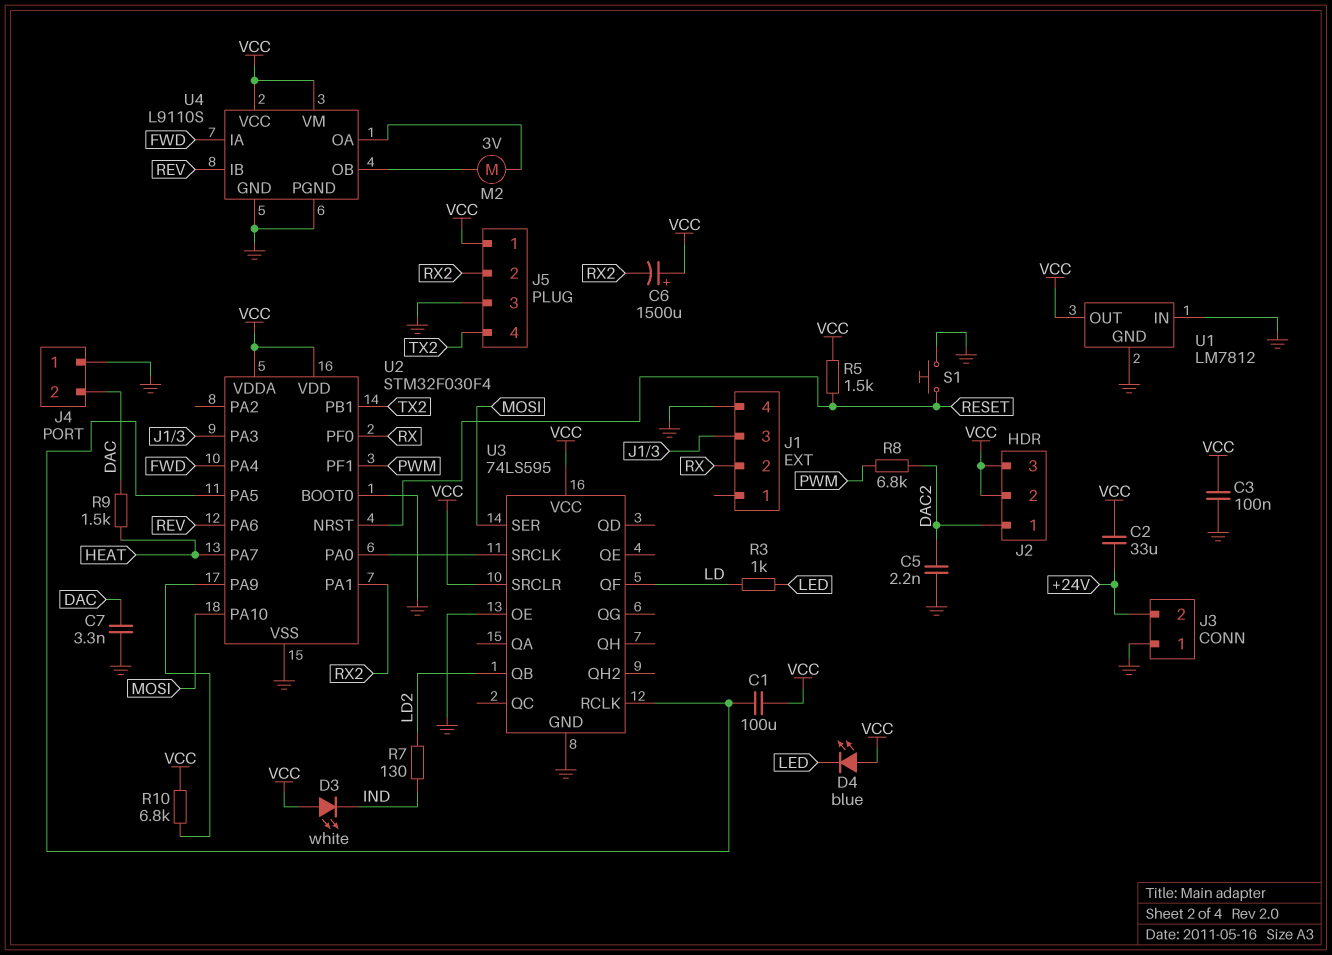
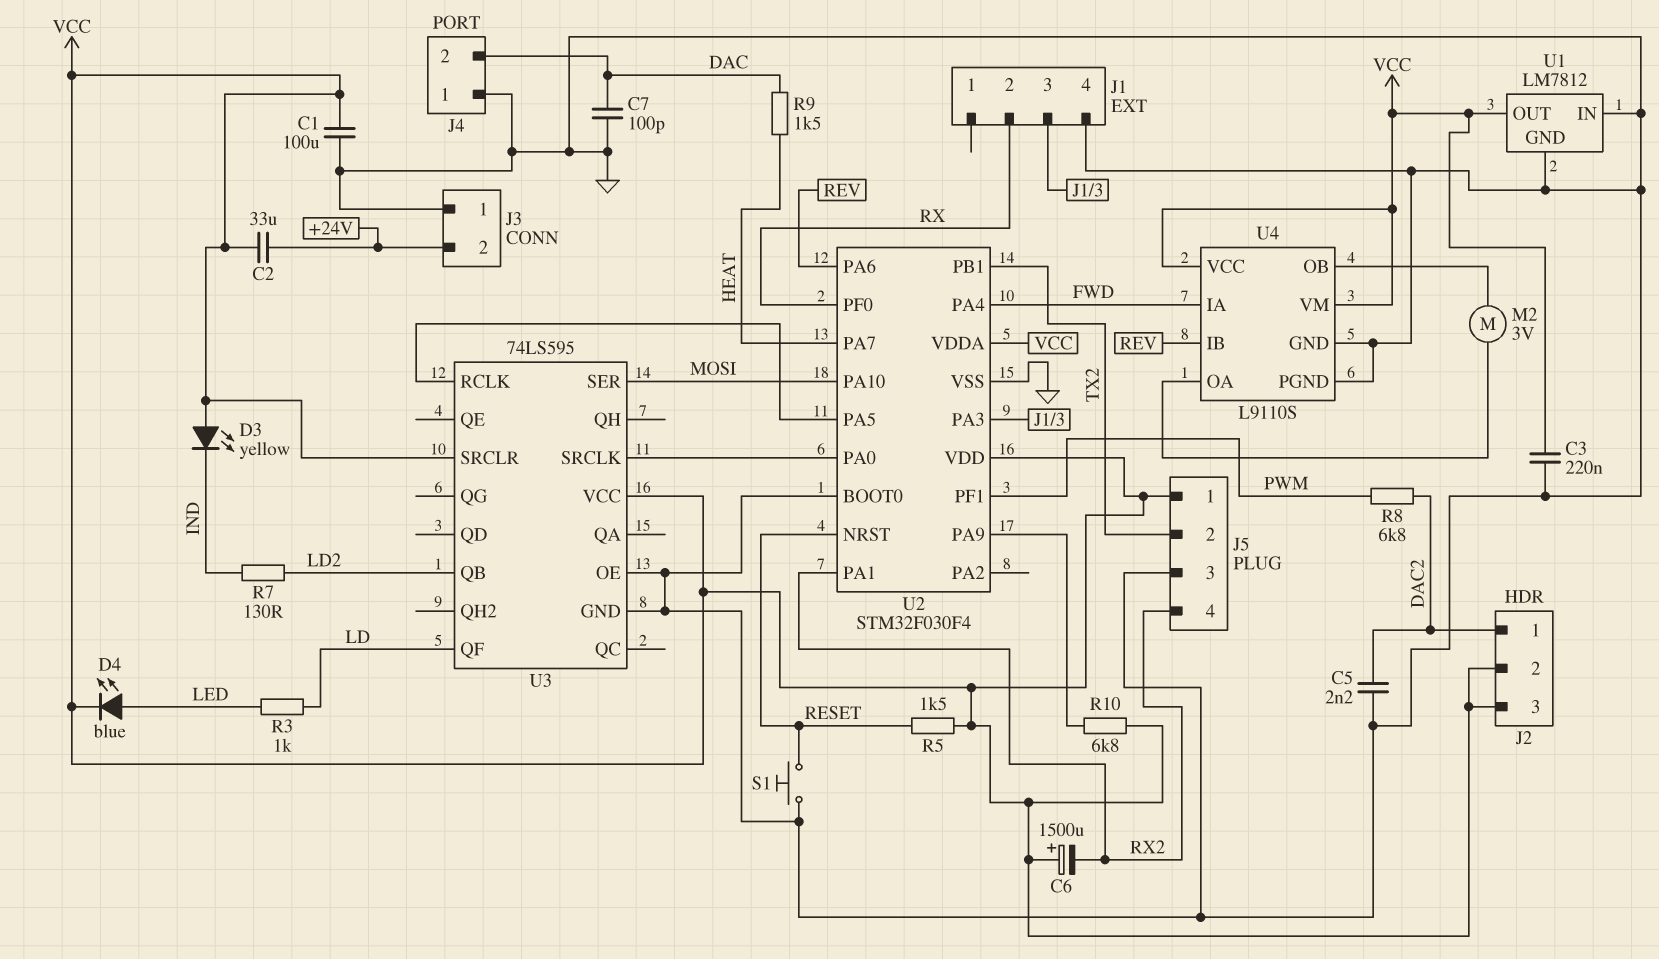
C1: 100uF (U2/PA5, VCC) -> 100uF (GND, VCC)
C3: 100nF (GND, VCC) -> 220nF (GND, VCC)
C7: 3.3nF (DAC, GND) -> 100pF (DAC, GND)
D3: LED white (A VCC, K IND) -> LED yellow (A VCC, K IND)
D4: LED blue (A VCC, K LED) -> LED blue (A LED, K VCC)
J5 pin 2: RX2 -> TX2
J5 pin 4: TX2 -> RX2

